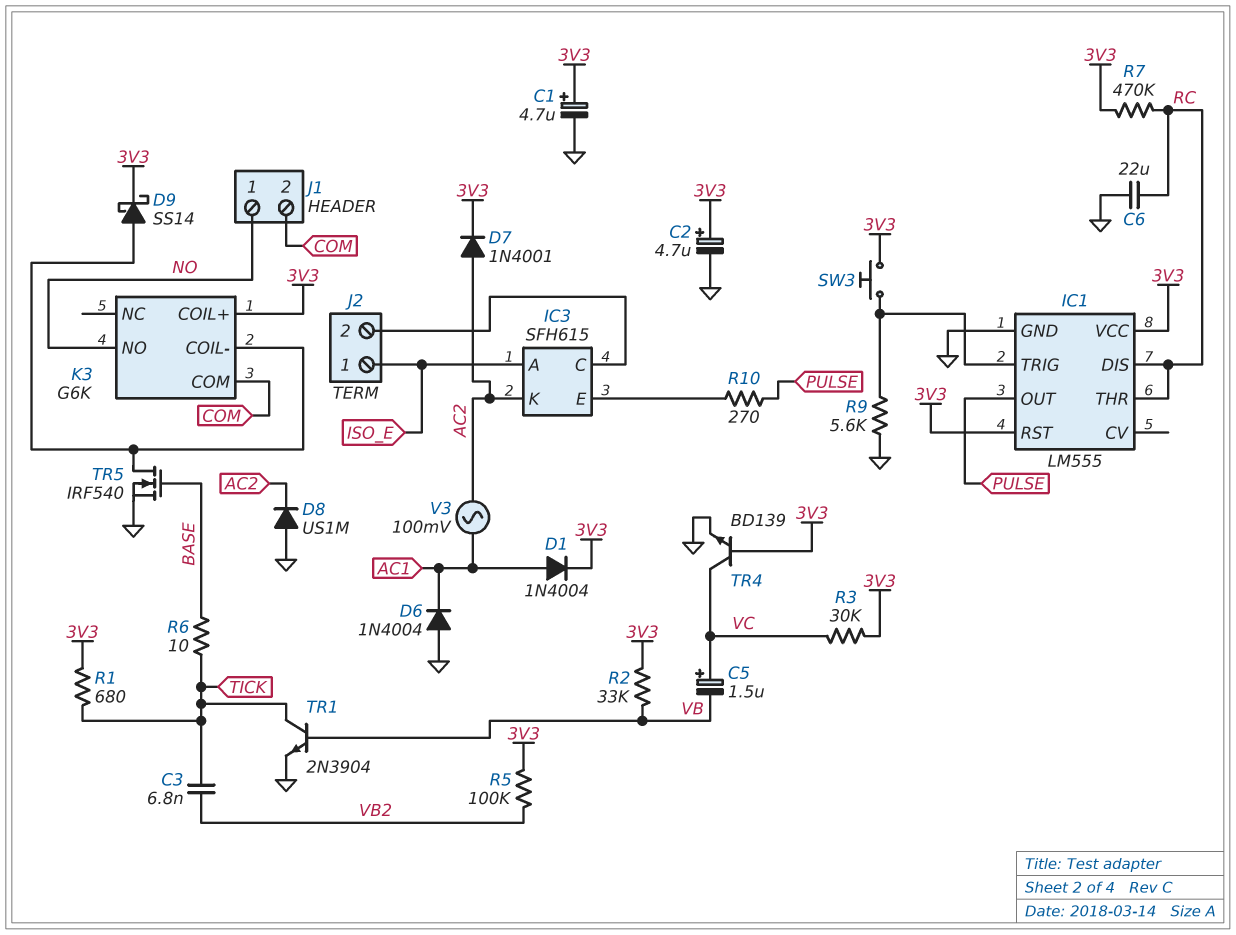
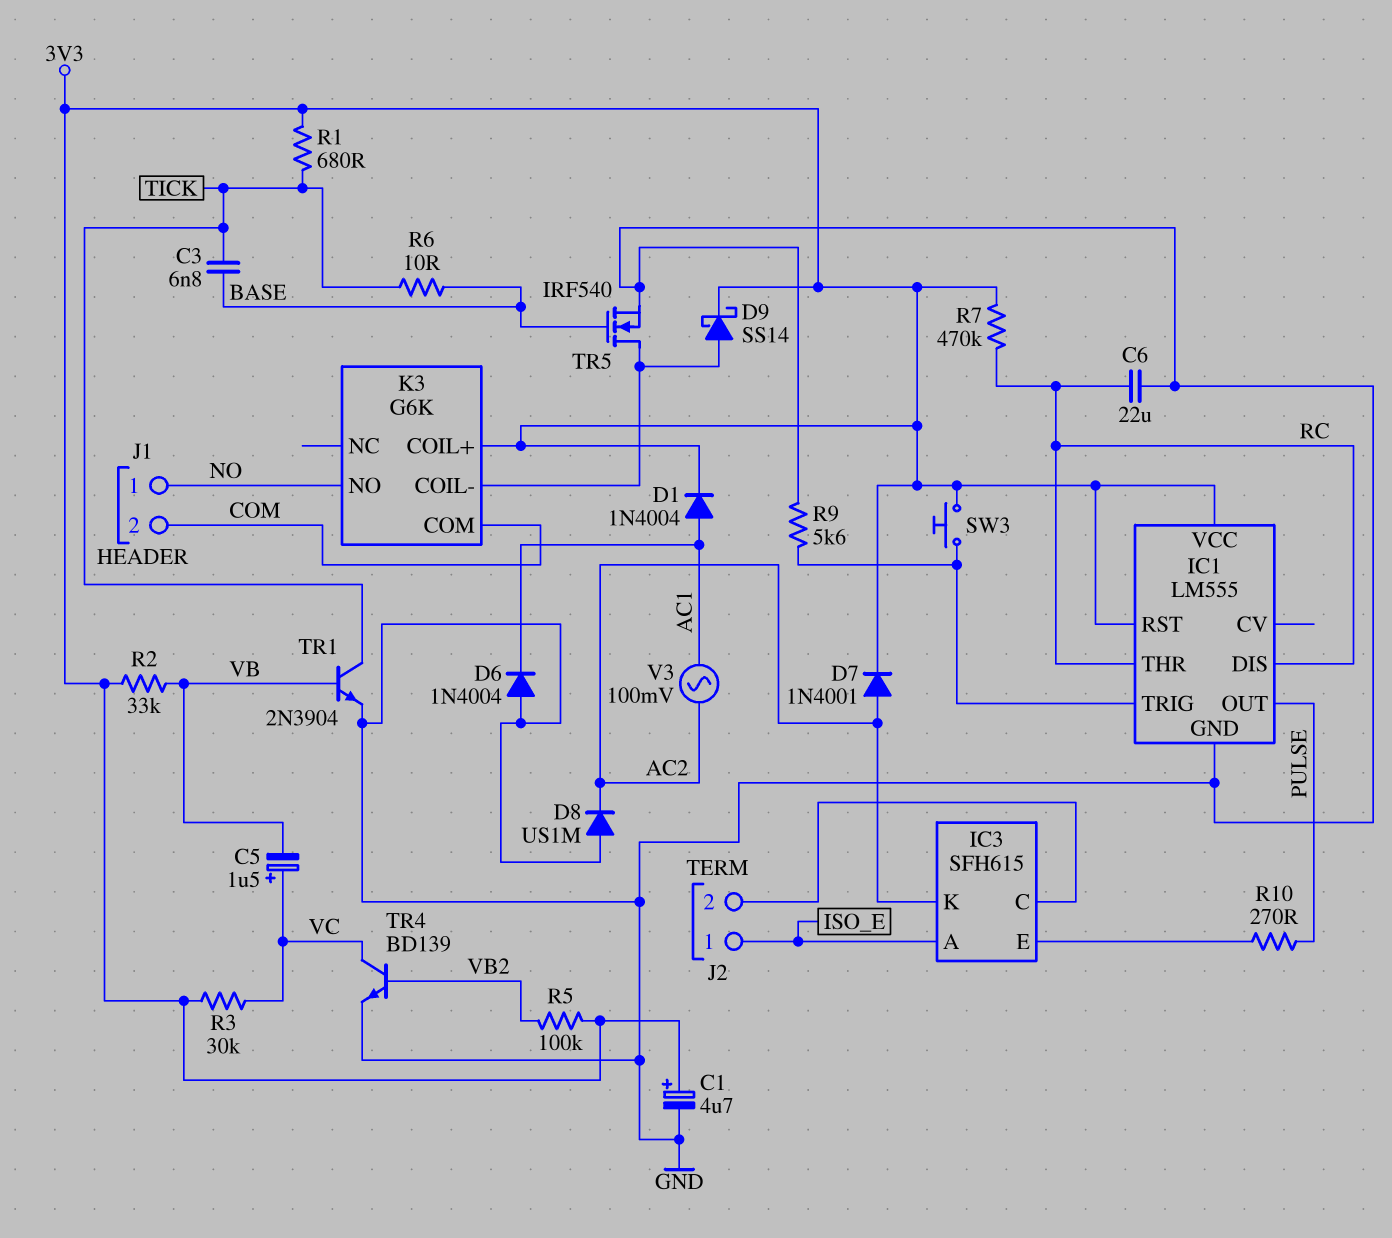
C2: 4.7uF (plus 3V3, minus GND) -> none
C3: 6.8nF (TICK, VB2) -> 6.8nF (BASE, TICK)
TR4: NPN BD139 (B 3V3, C VC, E GND) -> NPN BD139 (B VB2, C VC, E GND)

